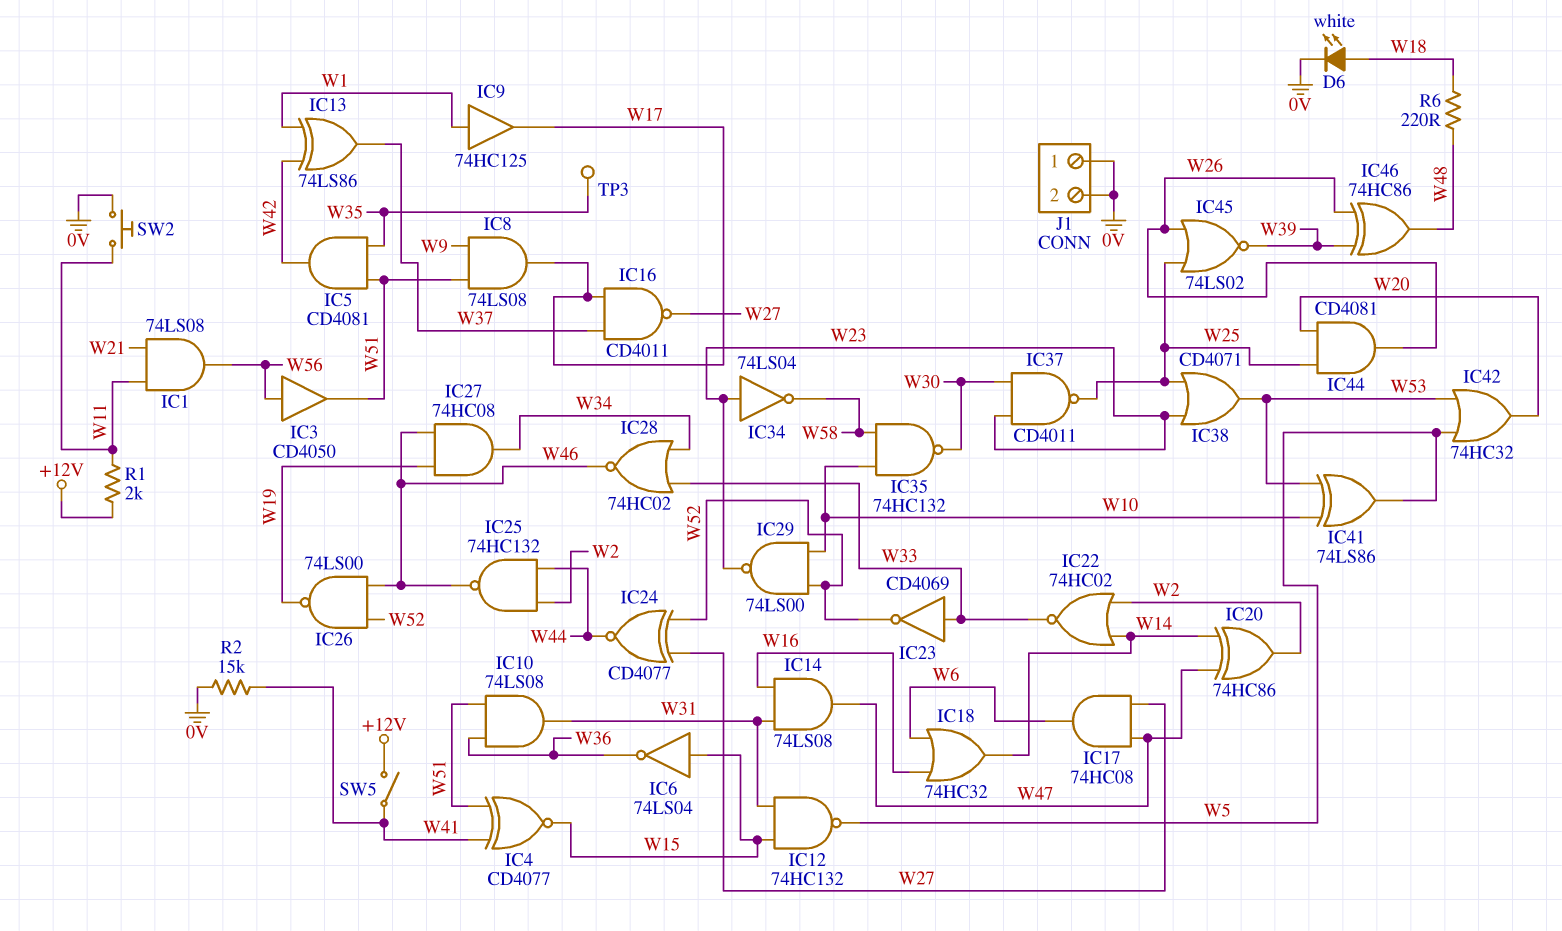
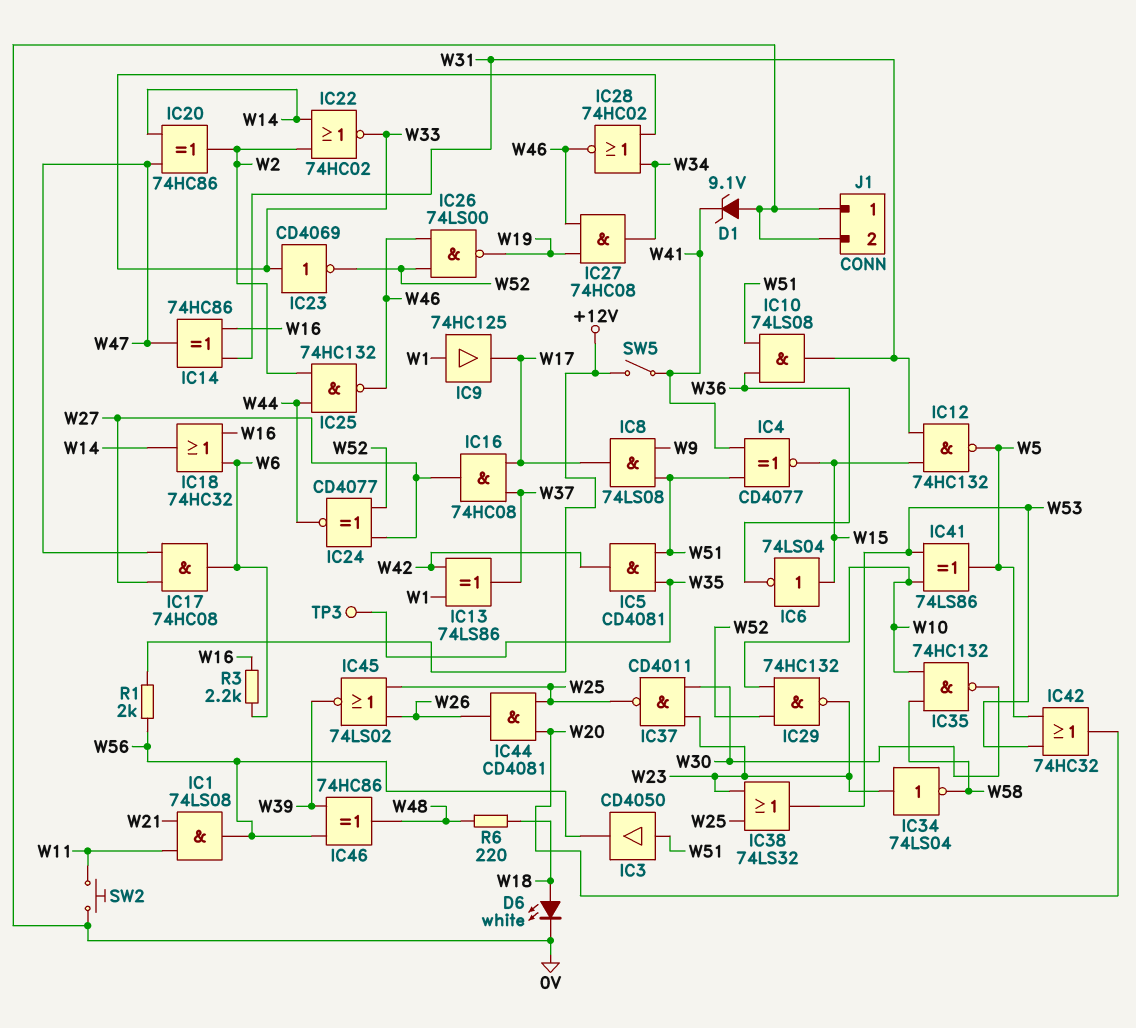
D1: none -> zener 9.1V (A 0V, K W41)
IC3: buffer CD4050 (in W56, out W51) -> buffer CD4050 (in W51, out W56)
IC14: AND 74LS08 (in W16, in W31, out W47) -> XOR 74HC86 (in W16, in W31, out W47)
IC16: NAND CD4011 (in W17, in W37, out W27) -> AND 74HC08 (in W17, in W37, out W27)
IC29: NAND 74LS00 (in W10, in W52, out W23) -> NAND 74HC132 (in W10, in W52, out W23)
IC38: OR CD4071 (in W23, in W25, out W53) -> OR 74LS32 (in W23, in W25, out W53)
IC46: XOR 74HC86 (in W26, in W39, out W48) -> XOR 74HC86 (in W39, in W56, out W48)
R1: 2k (+12V, W11) -> 2k (+12V, W56)
R2: 15k (0V, W41) -> none
R3: none -> 2.2k (W6, W16)

